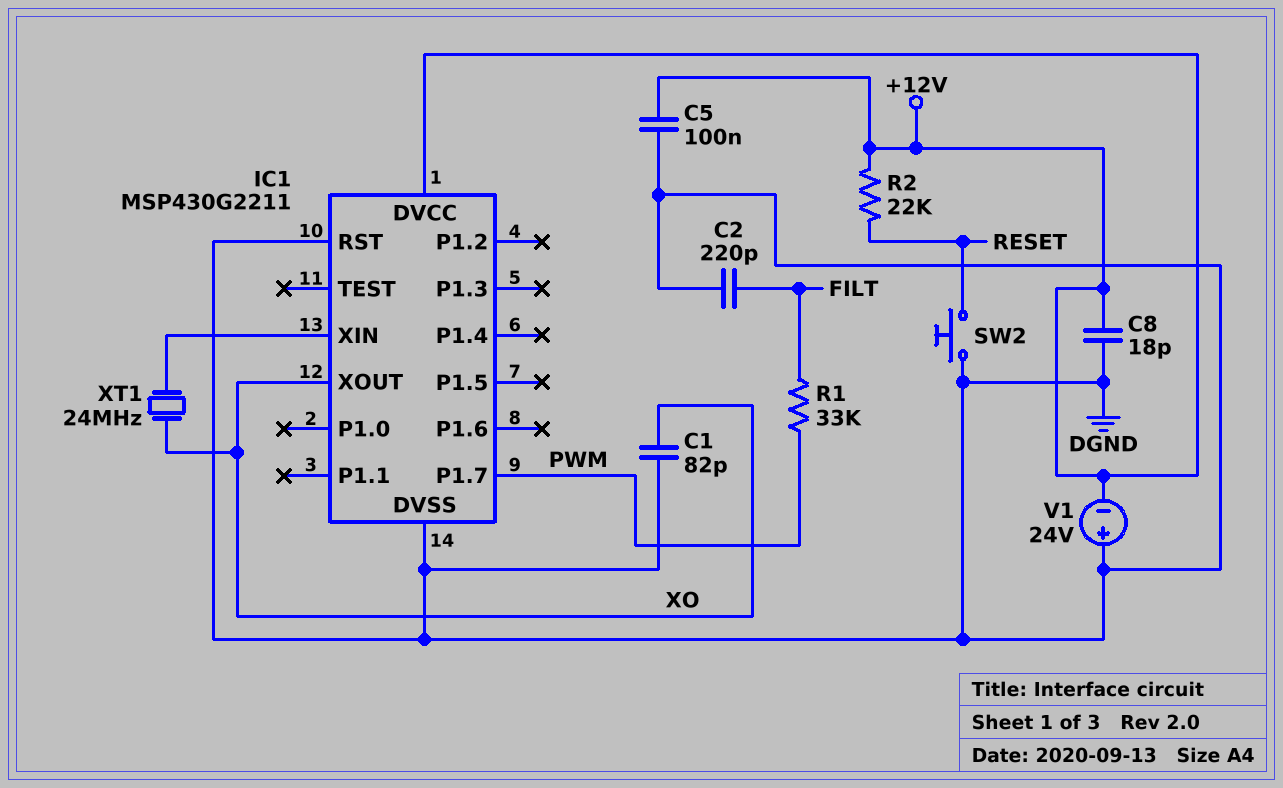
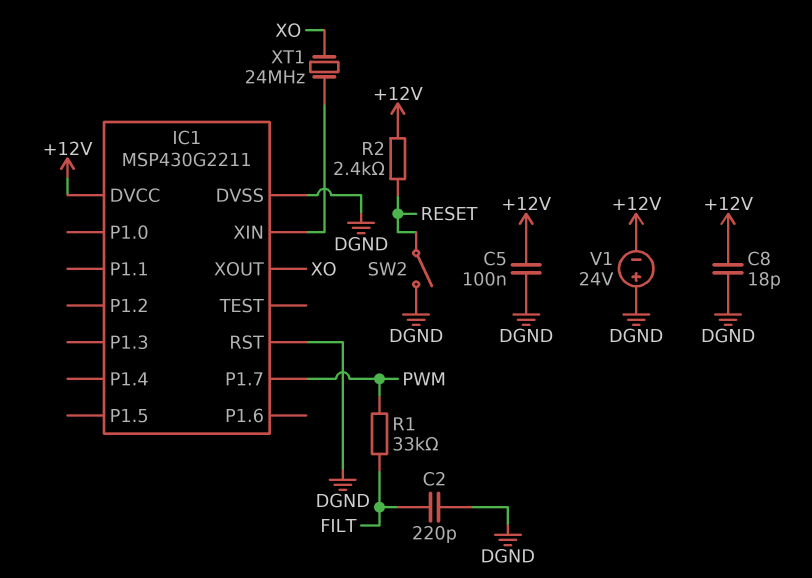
C1: 82pF (DGND, XO) -> none
R2: 22k (+12V, RESET) -> 2.4k (+12V, RESET)
SW2: button (DGND, RESET) -> switch (DGND, RESET)

